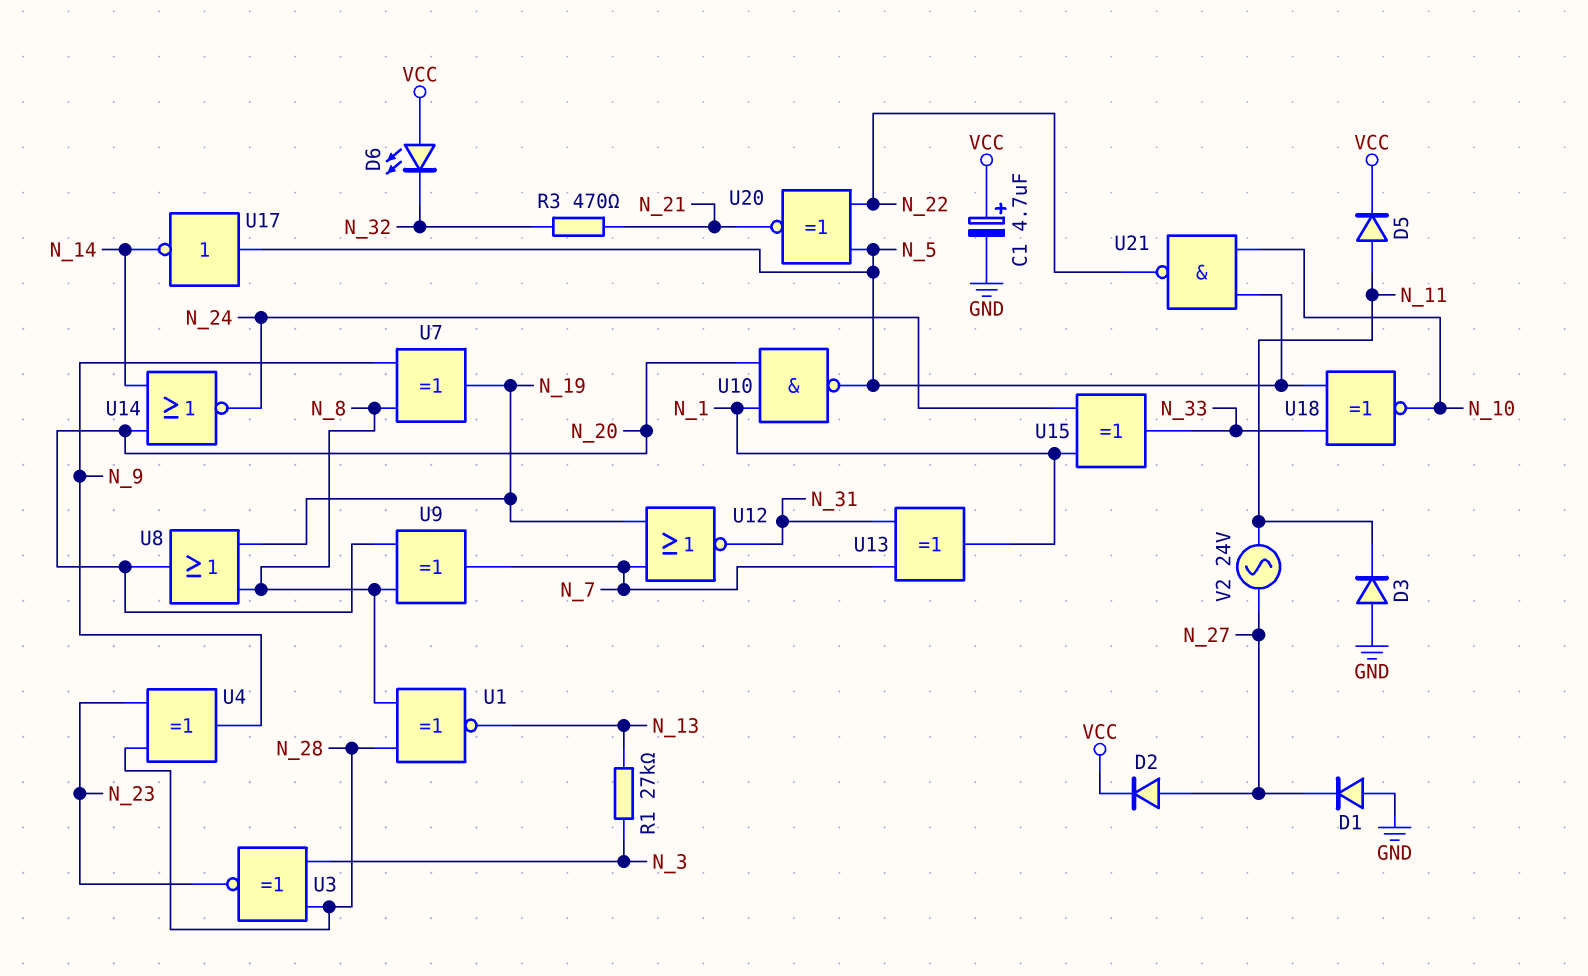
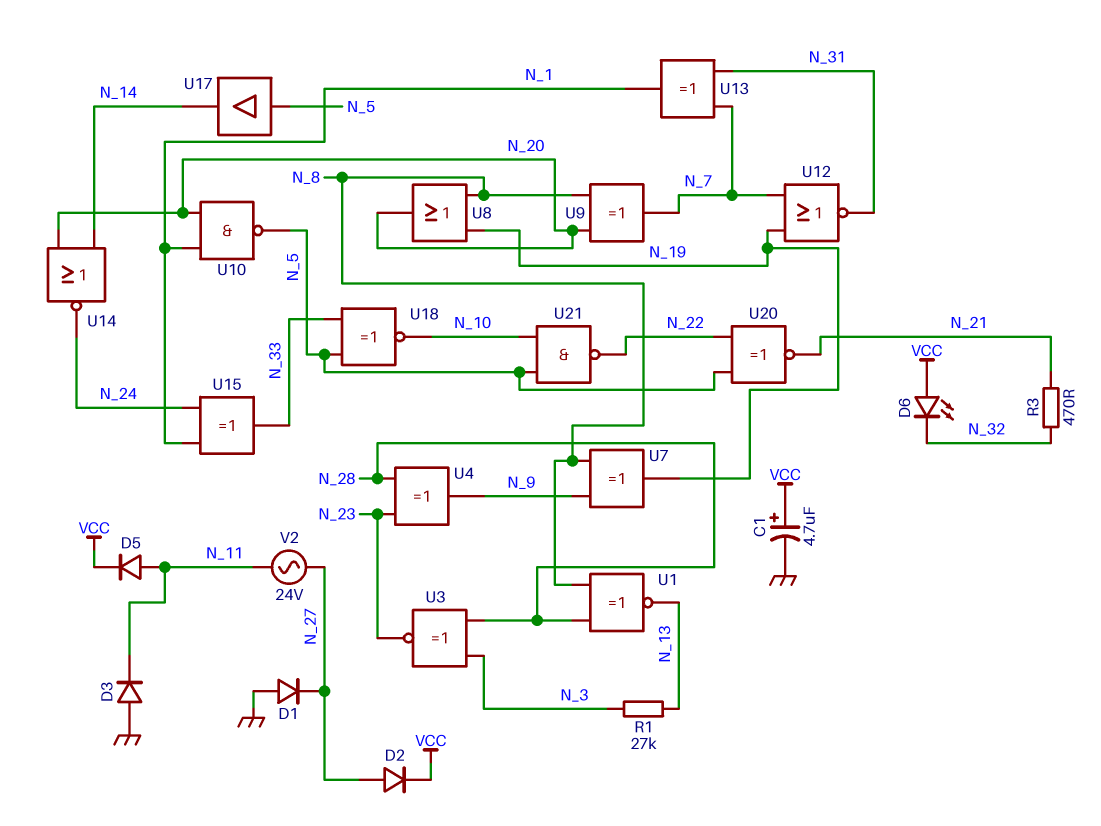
U17: NOT (in N_5, out N_14) -> buffer (in N_5, out N_14)

